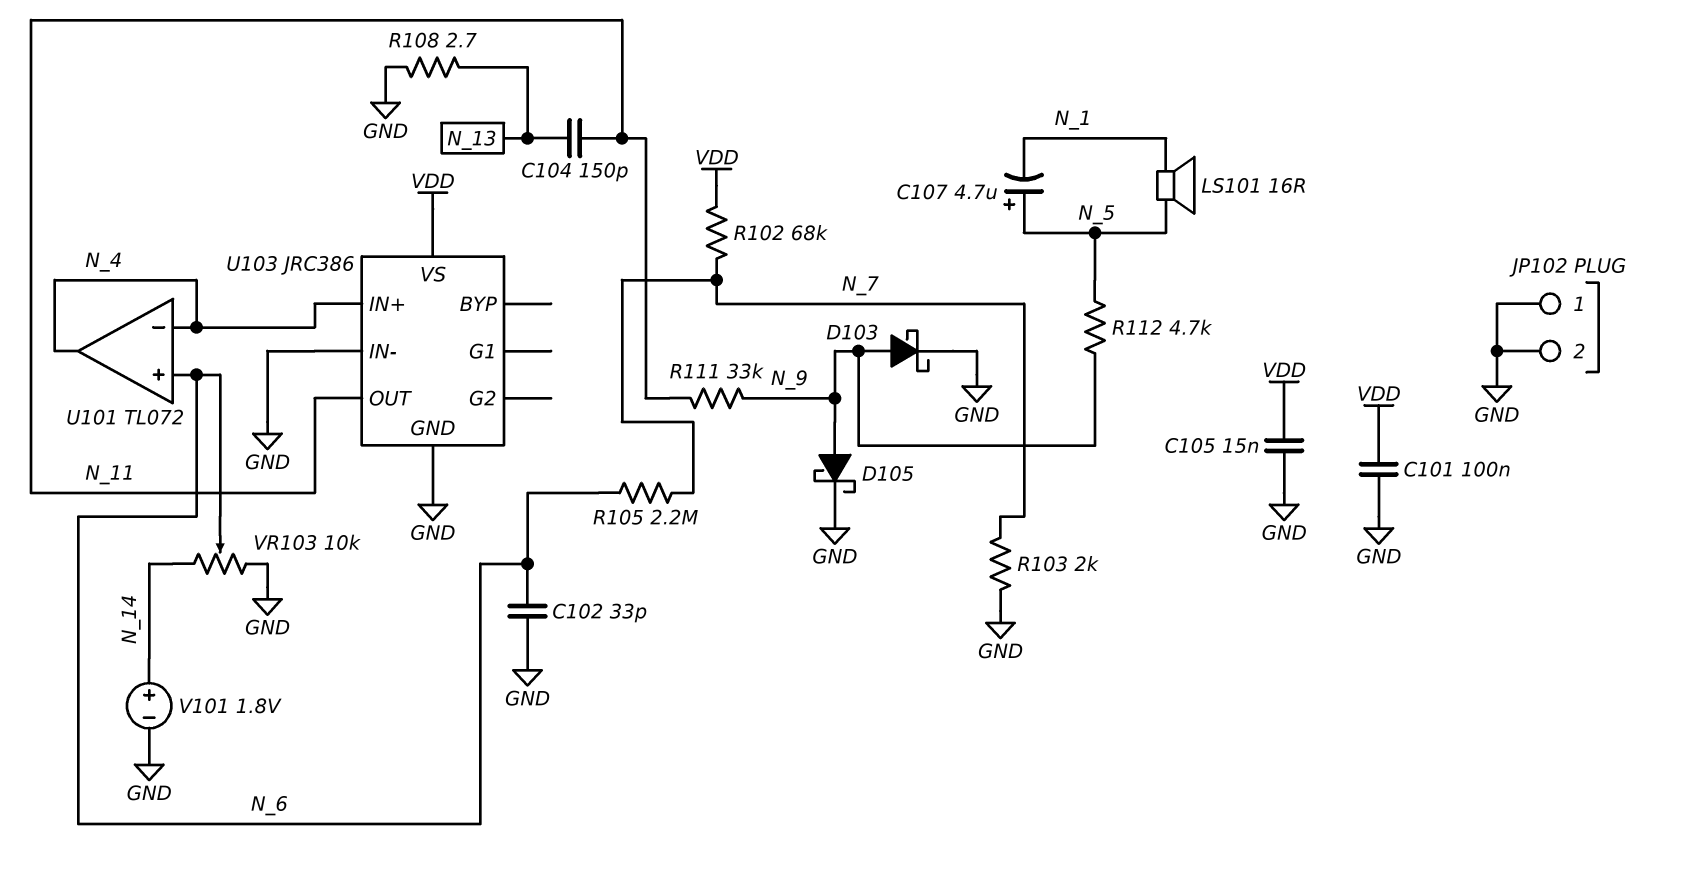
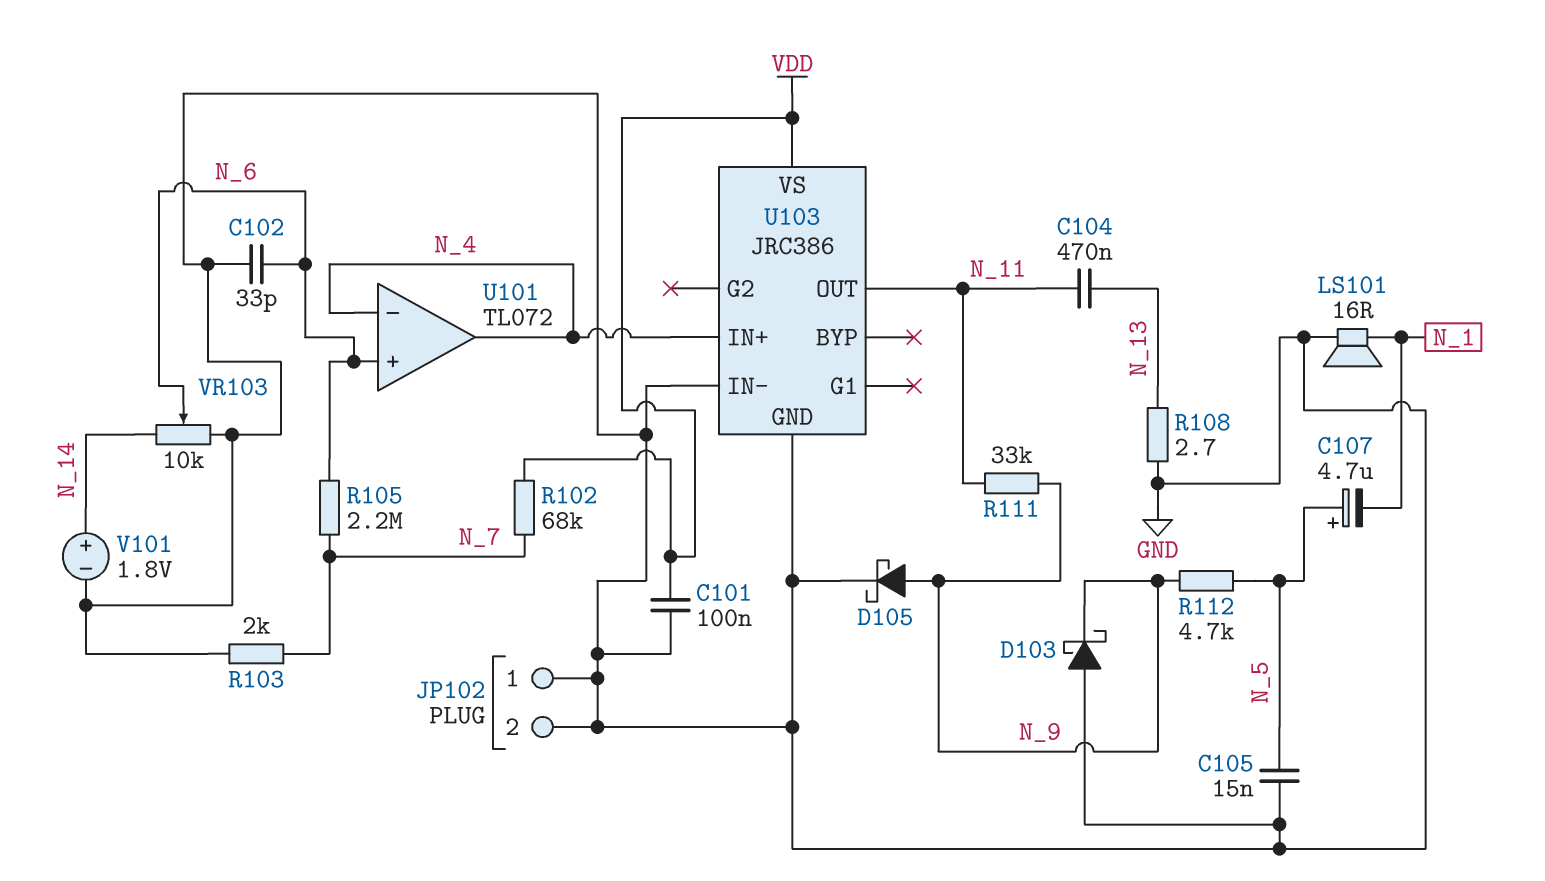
C104: 150pF (N_11, N_13) -> 470nF (N_11, N_13)
C105: 15nF (GND, VDD) -> 15nF (GND, N_5)
D103: schottky (A N_9, K GND) -> schottky (A GND, K N_9)
LS101: speaker 16R (N_1, N_5) -> speaker 16R (GND, N_1)

